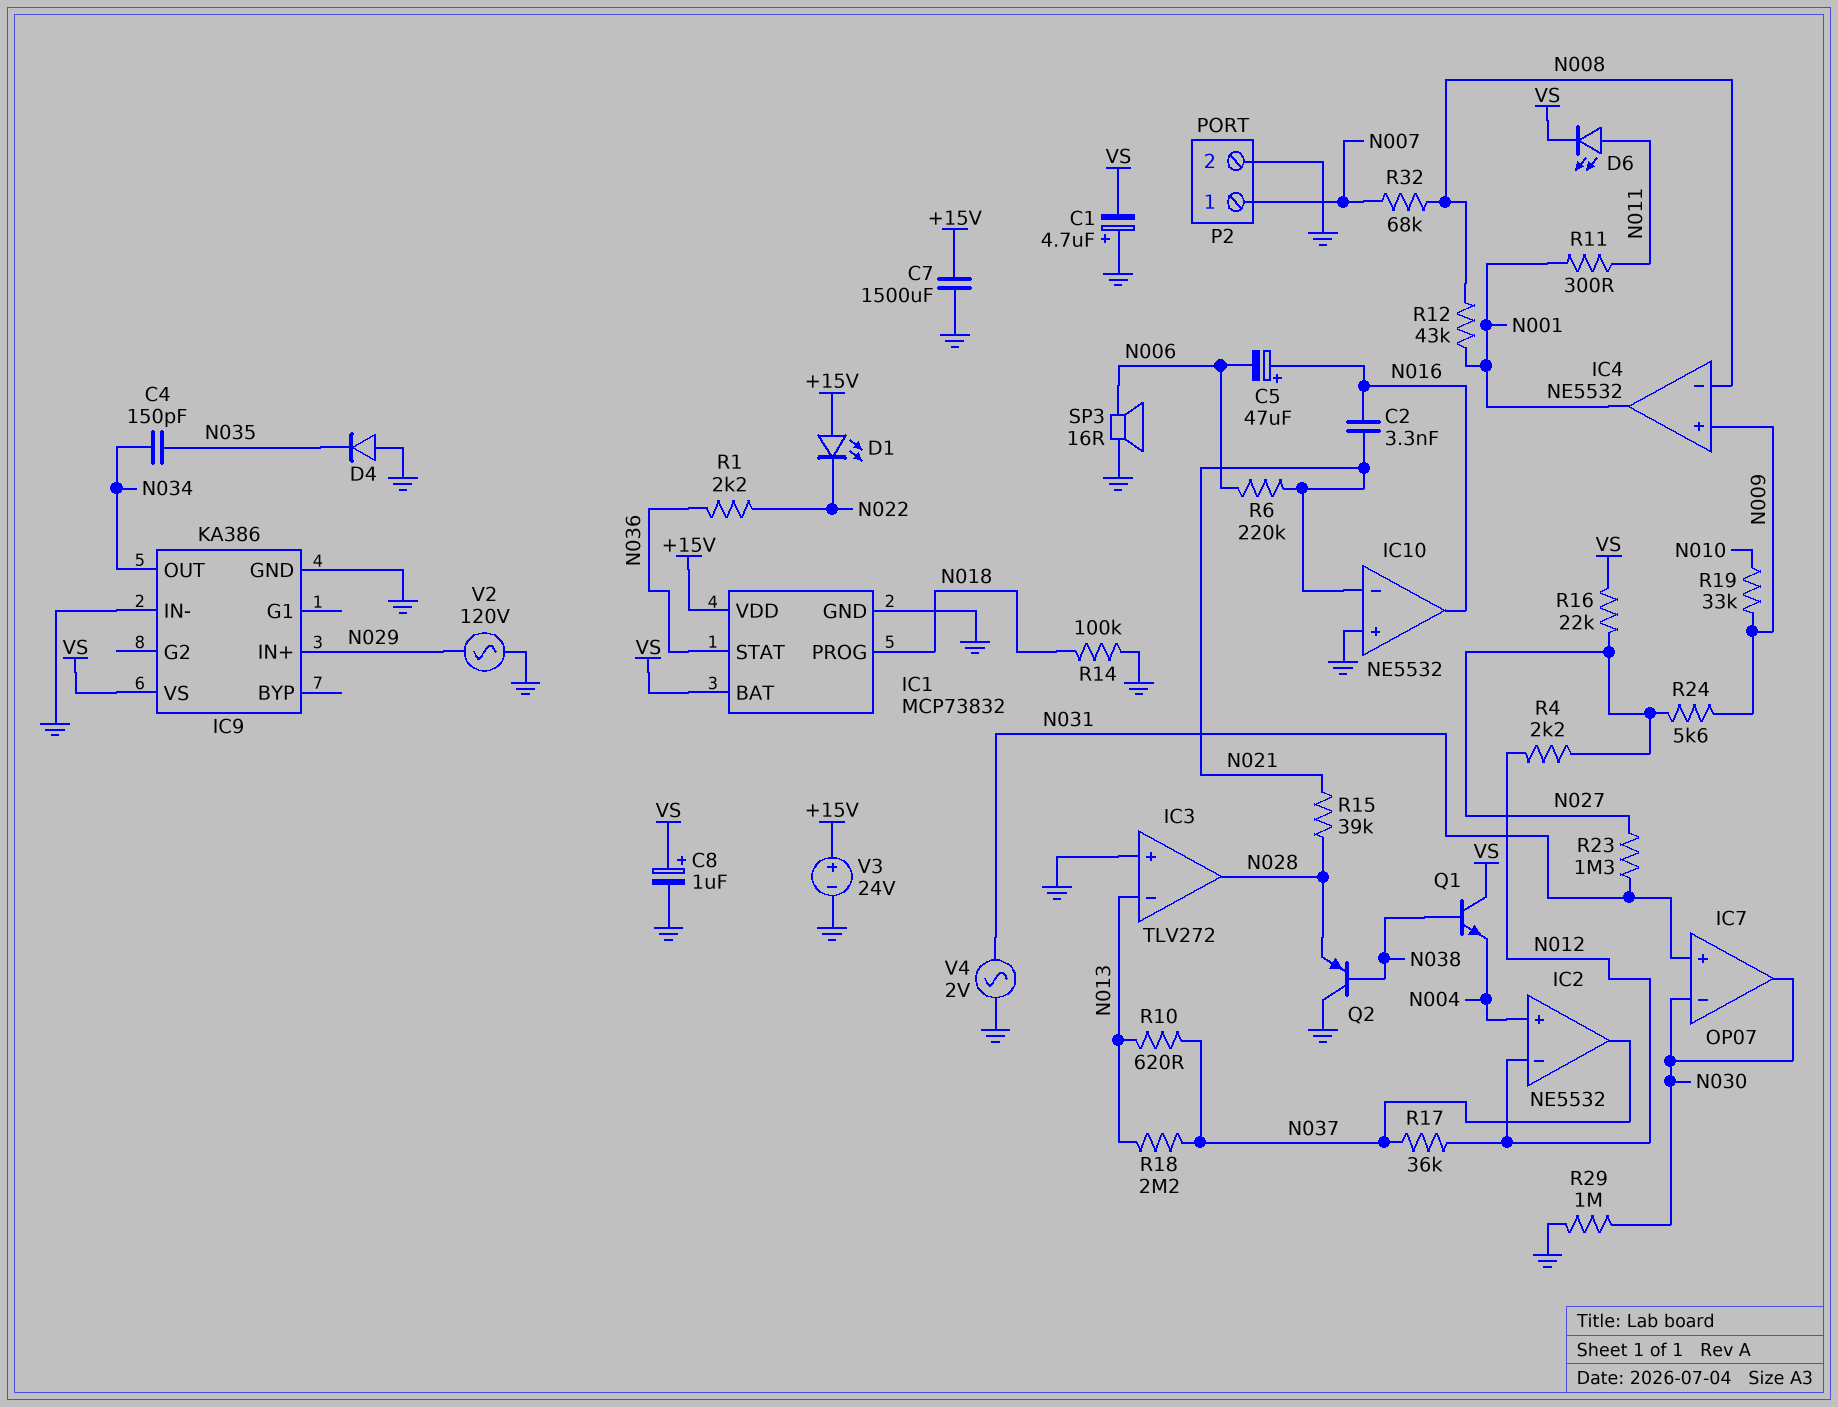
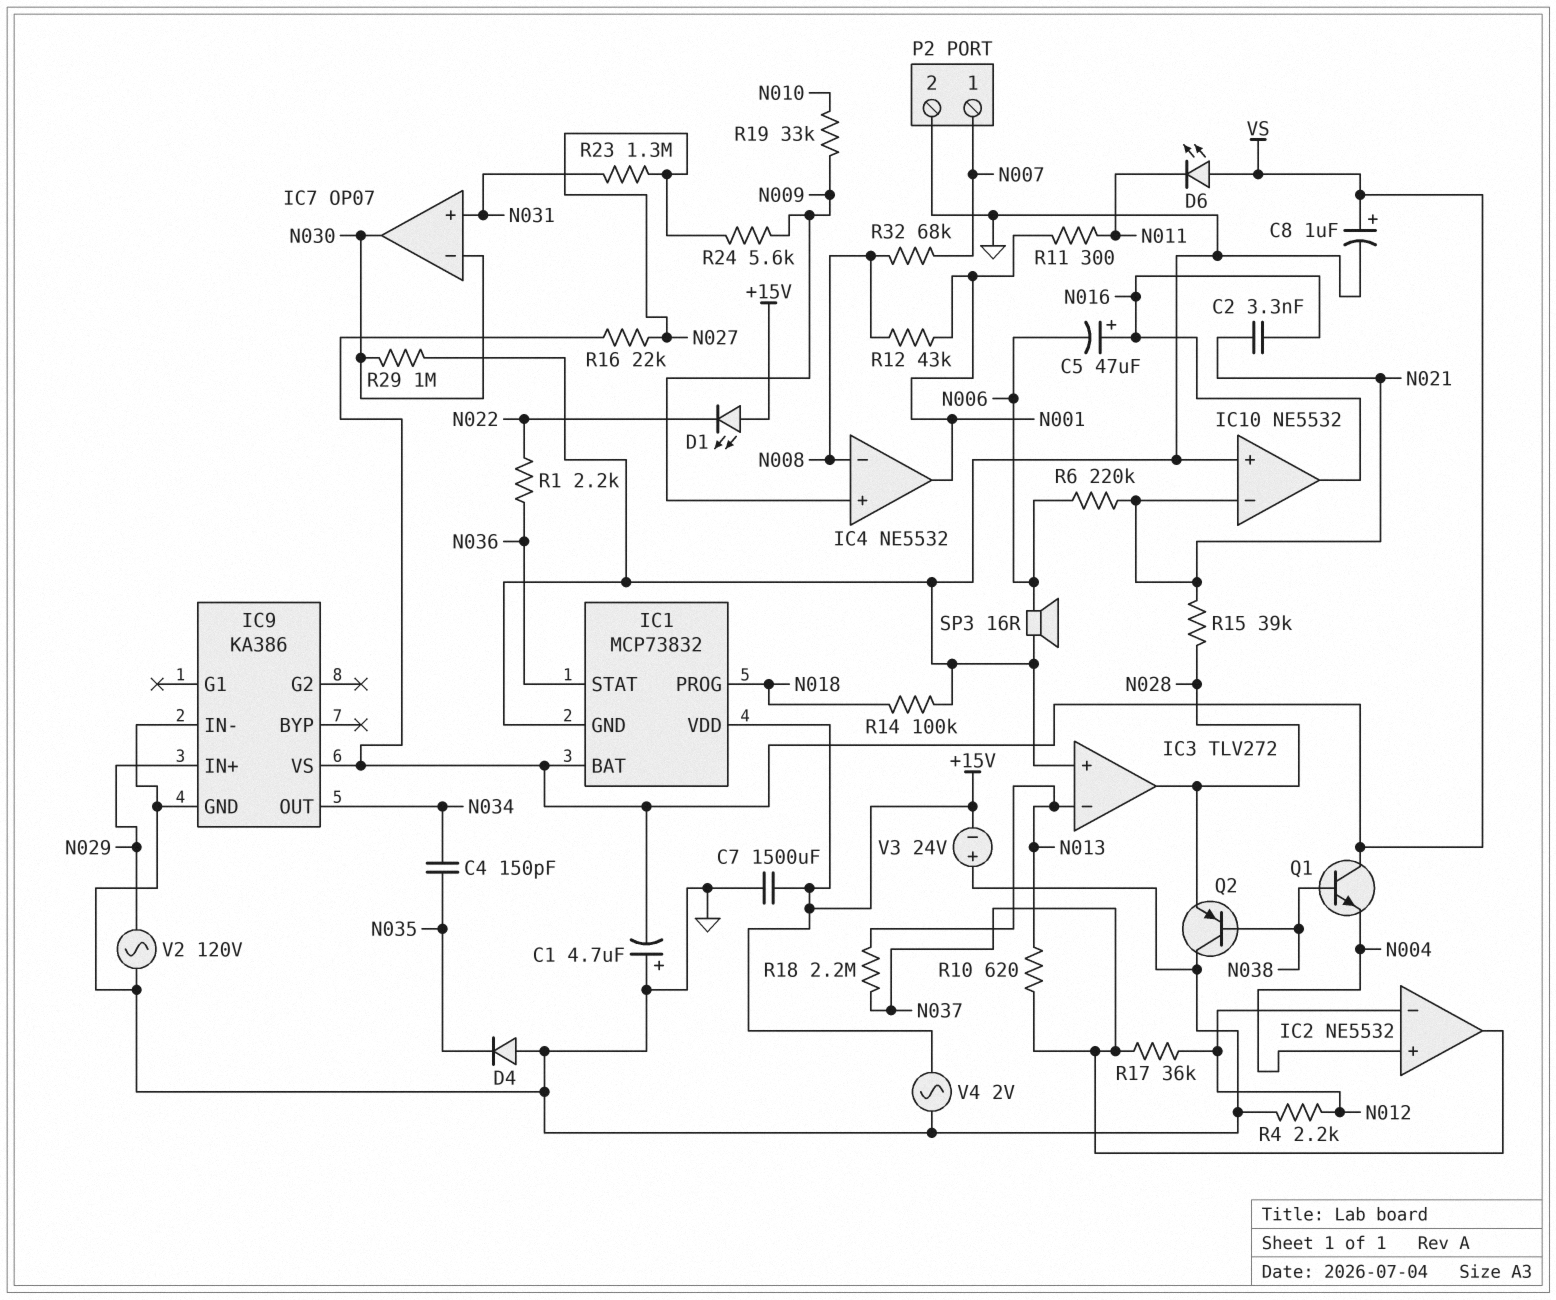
D6: LED (A N011, K VS) -> LED (A VS, K N011)
R4: 2.2k (N012, N027) -> 2.2k (GND, N012)
V3: 24V (plus +15V, minus GND) -> 24V (plus GND, minus +15V)
V4: AC 2V (GND, N031) -> AC 2V (+15V, GND)

